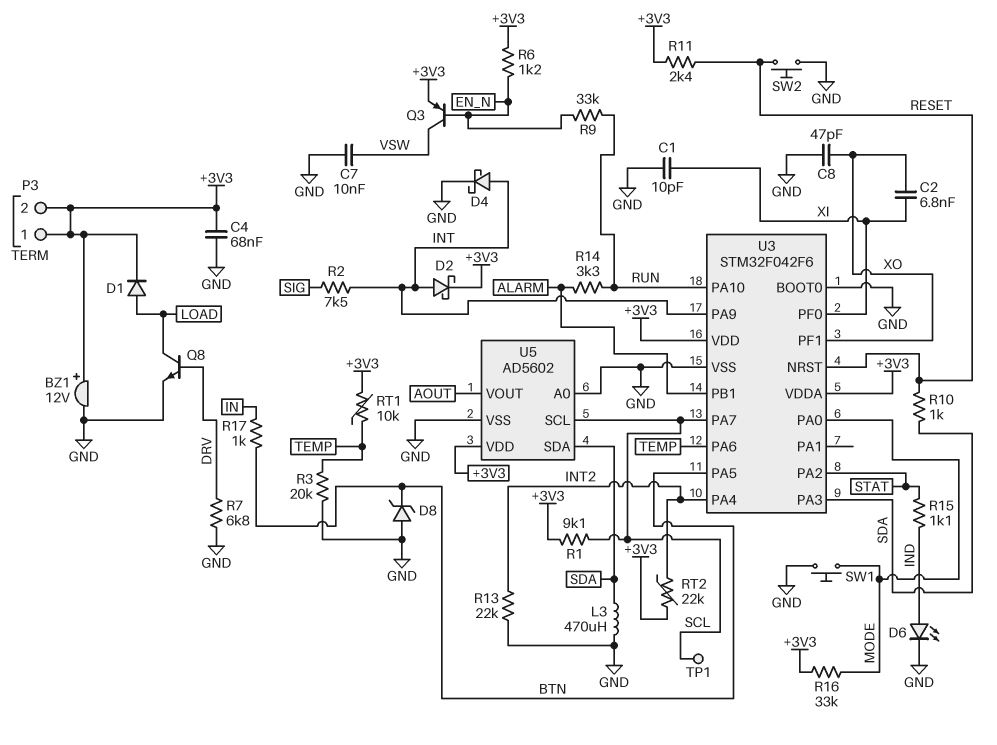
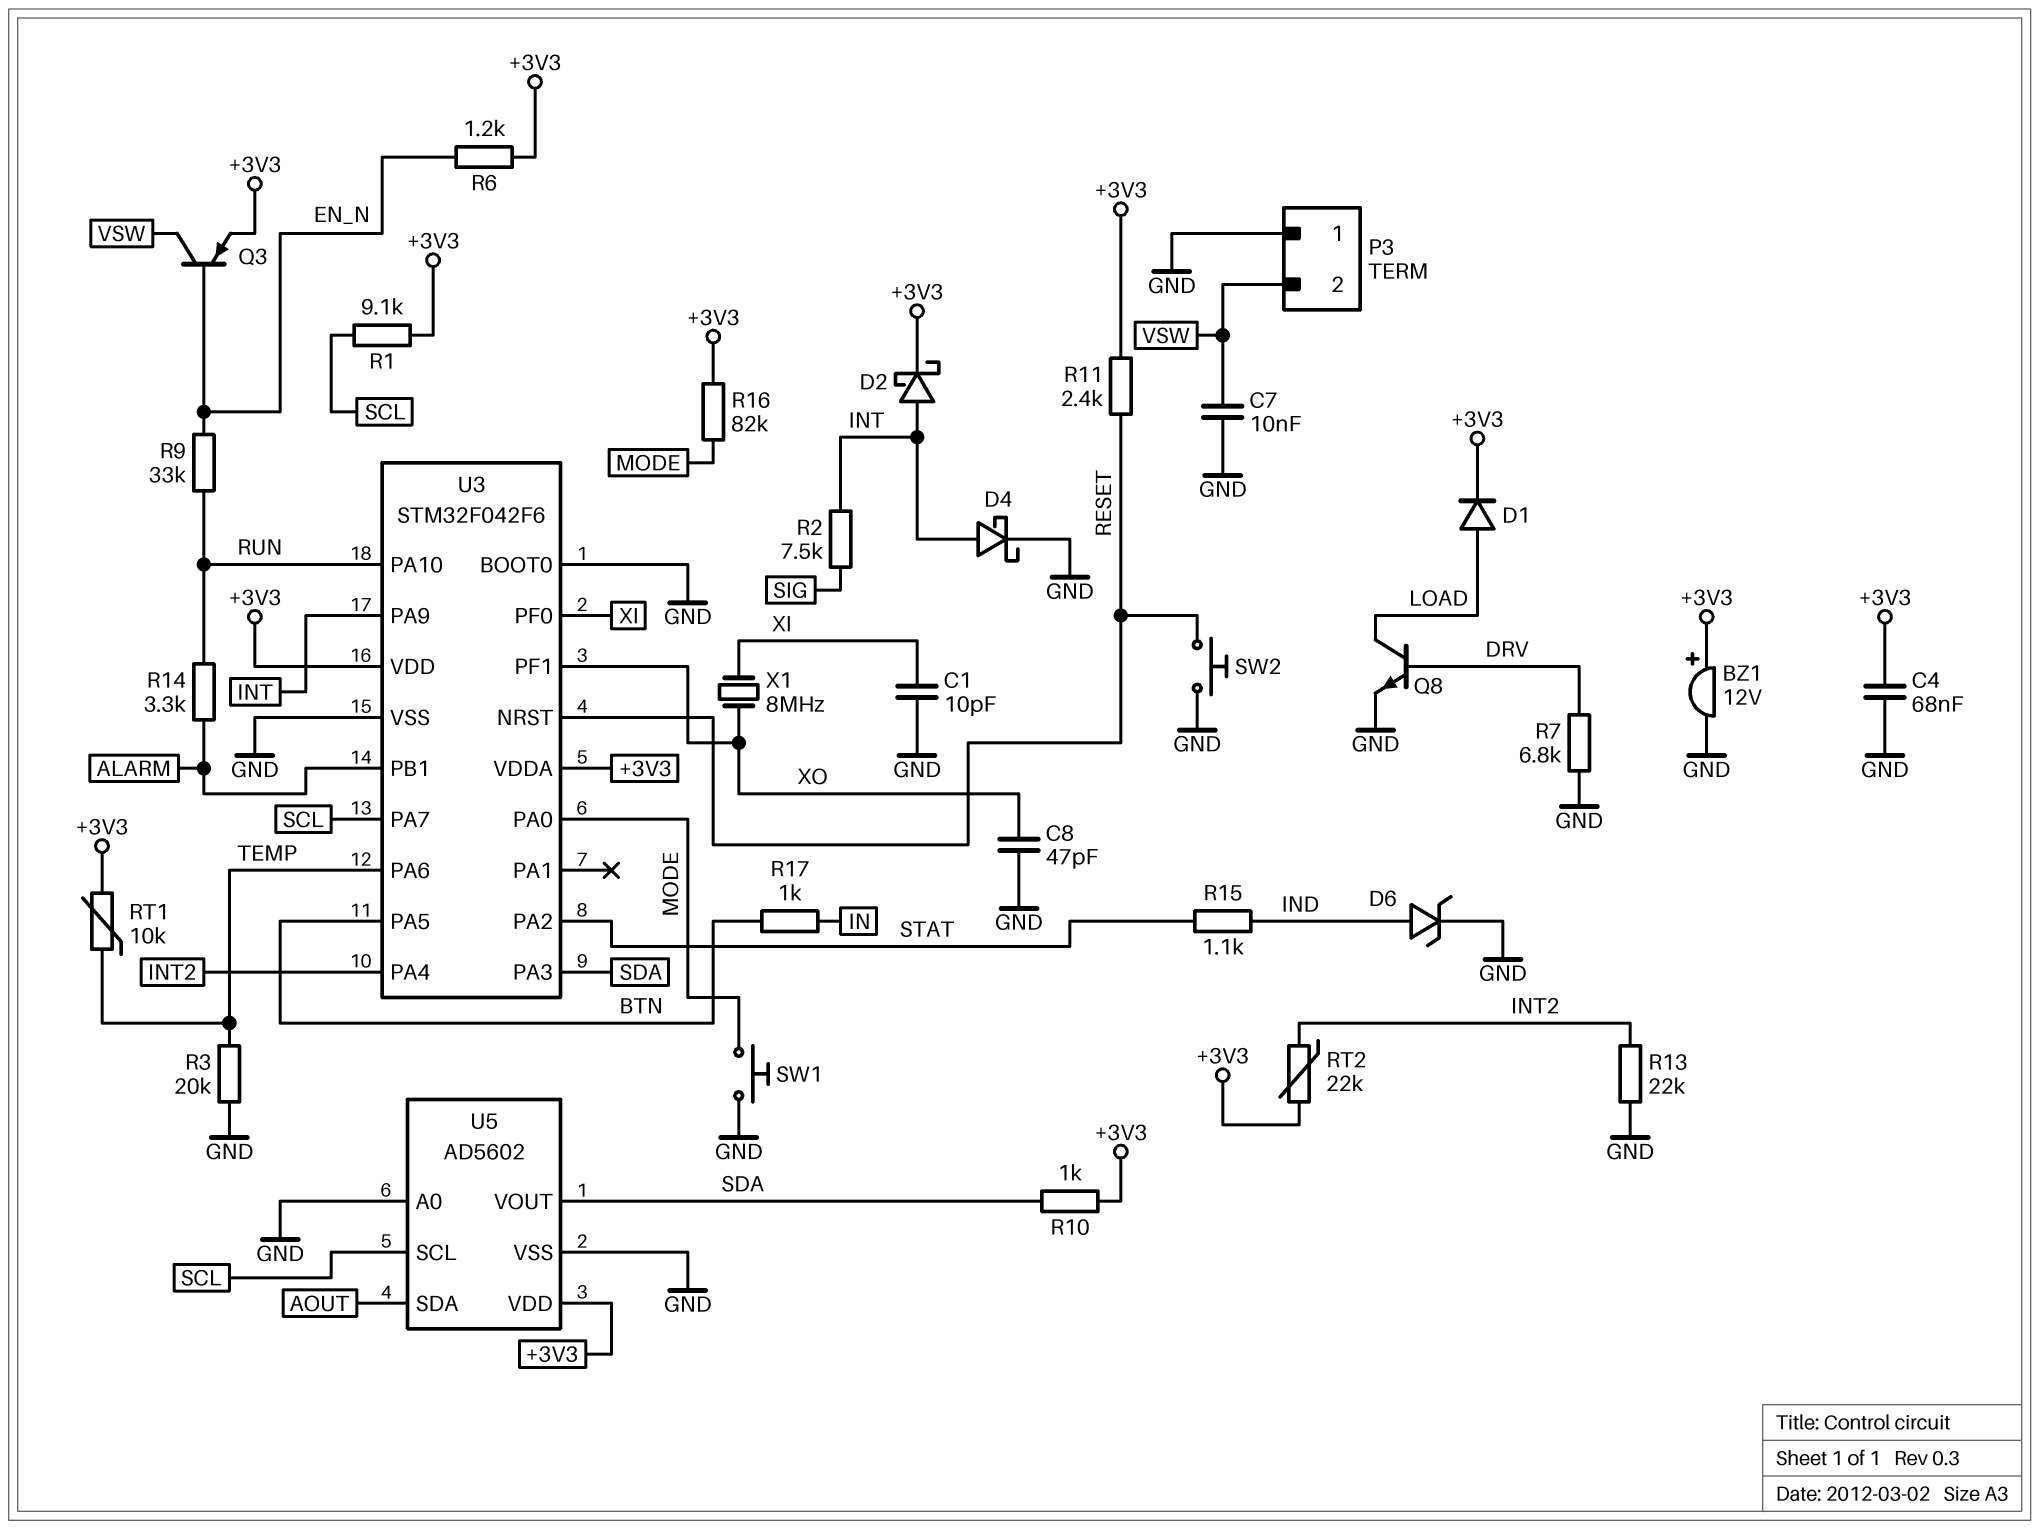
C2: 6.8nF (XI, XO) -> none
D6: LED (A IND, K GND) -> zener (A IND, K GND)
D8: zener (A GND, K BTN) -> none
L3: 470uH (GND, SDA) -> none
P3 pin 1: +3V3 -> GND
P3 pin 2: +3V3 -> VSW
R10: 1k (RESET, SDA) -> 1k (+3V3, SDA)
R16: 33k (+3V3, MODE) -> 82k (+3V3, MODE)
TP1: test point (SCL) -> none
U5 pin SDA: SDA -> AOUT
U5 pin VOUT: AOUT -> SDA
X1: none -> 8MHz (XI, XO)

